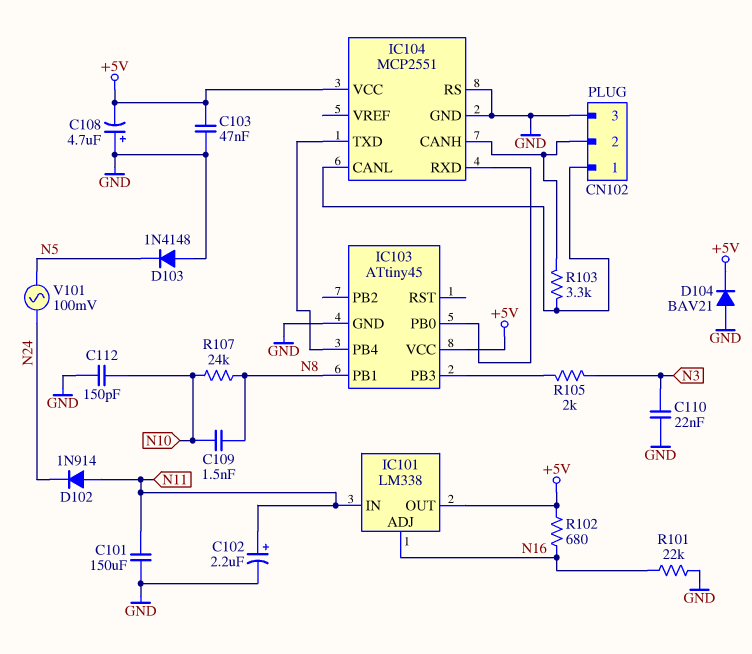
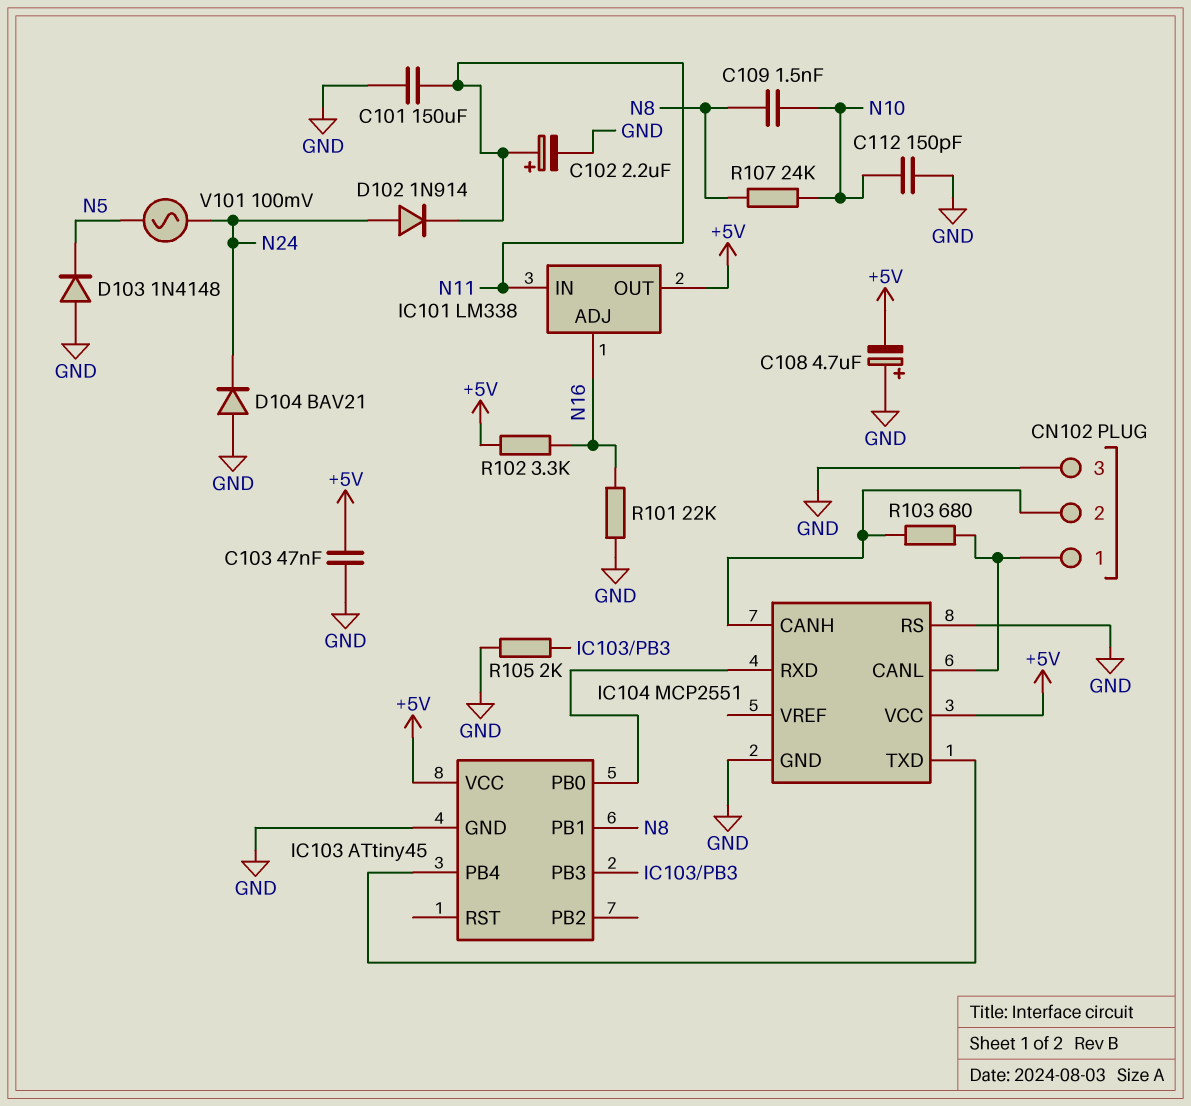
C110: 22nF (GND, N3) -> none
D102: diode 1N914 (A N11, K N24) -> diode 1N914 (A N24, K N11)
D104: diode BAV21 (A GND, K +5V) -> diode BAV21 (A GND, K N24)
R102: 680 (+5V, N16) -> 3.3k (+5V, N16)
R103: 3.3k (CN102/1, CN102/2) -> 680 (CN102/1, CN102/2)
R105: 2k (IC103/PB3, N3) -> 2k (GND, IC103/PB3)

